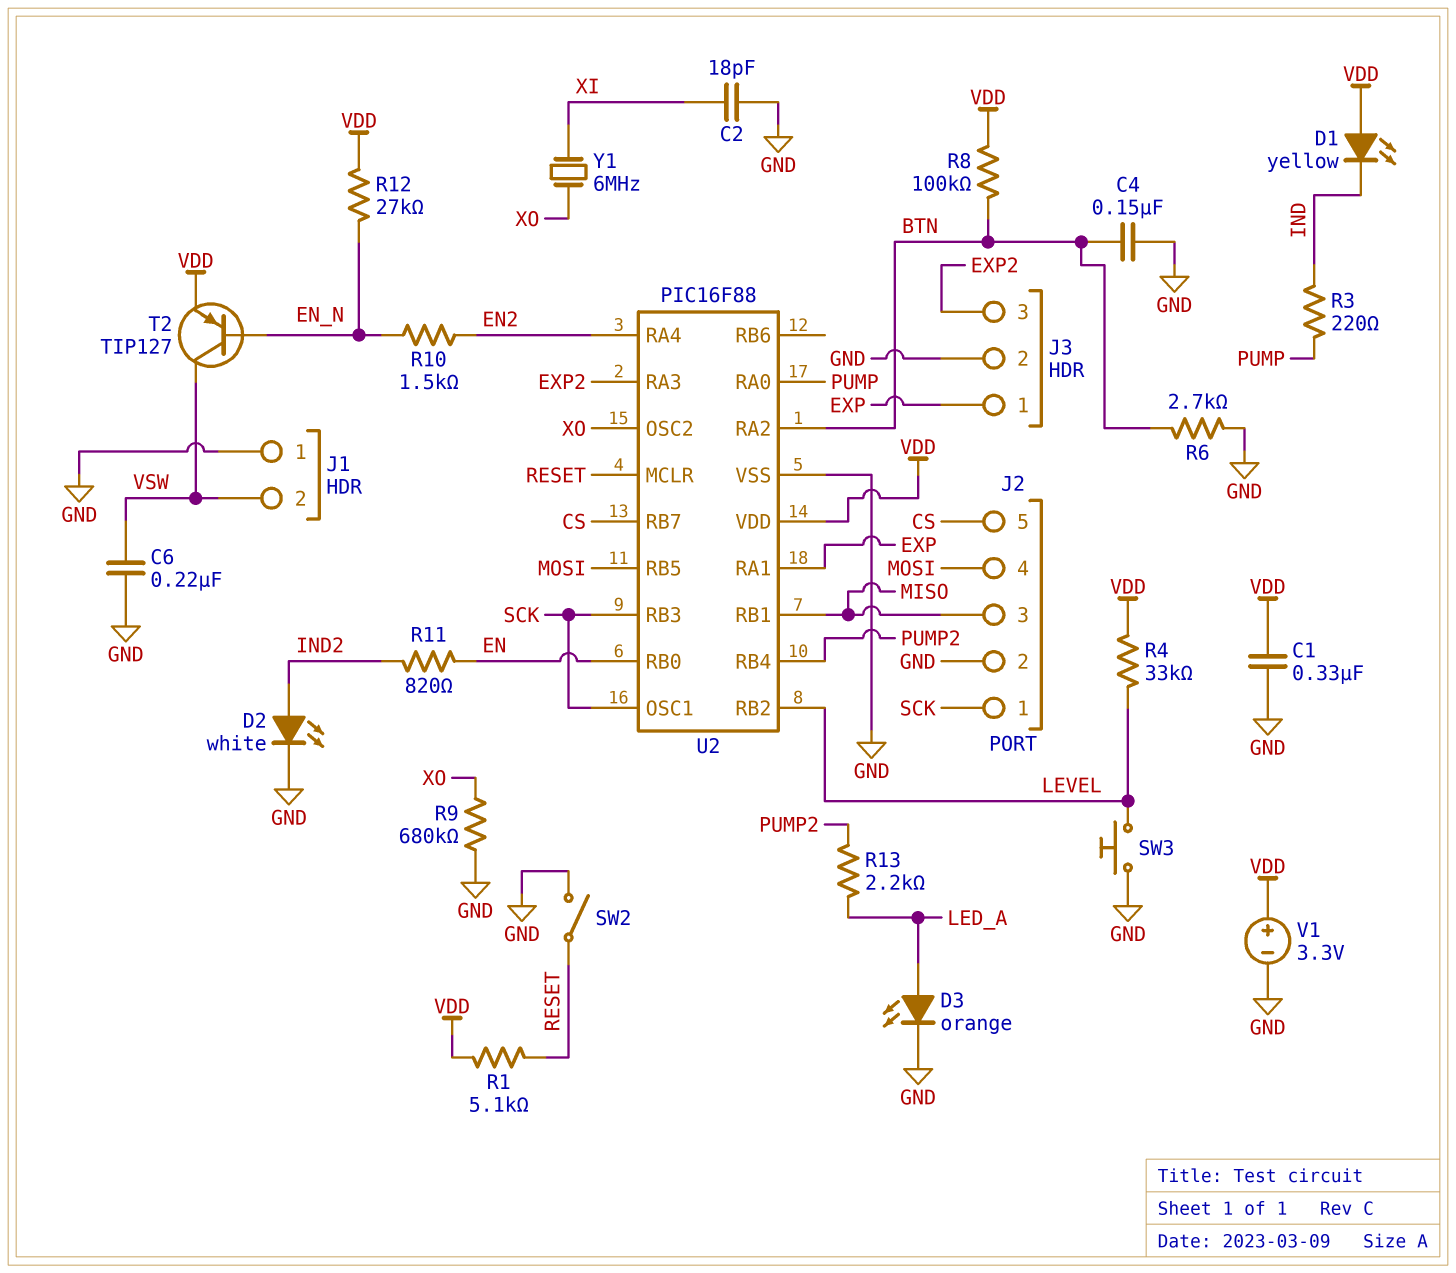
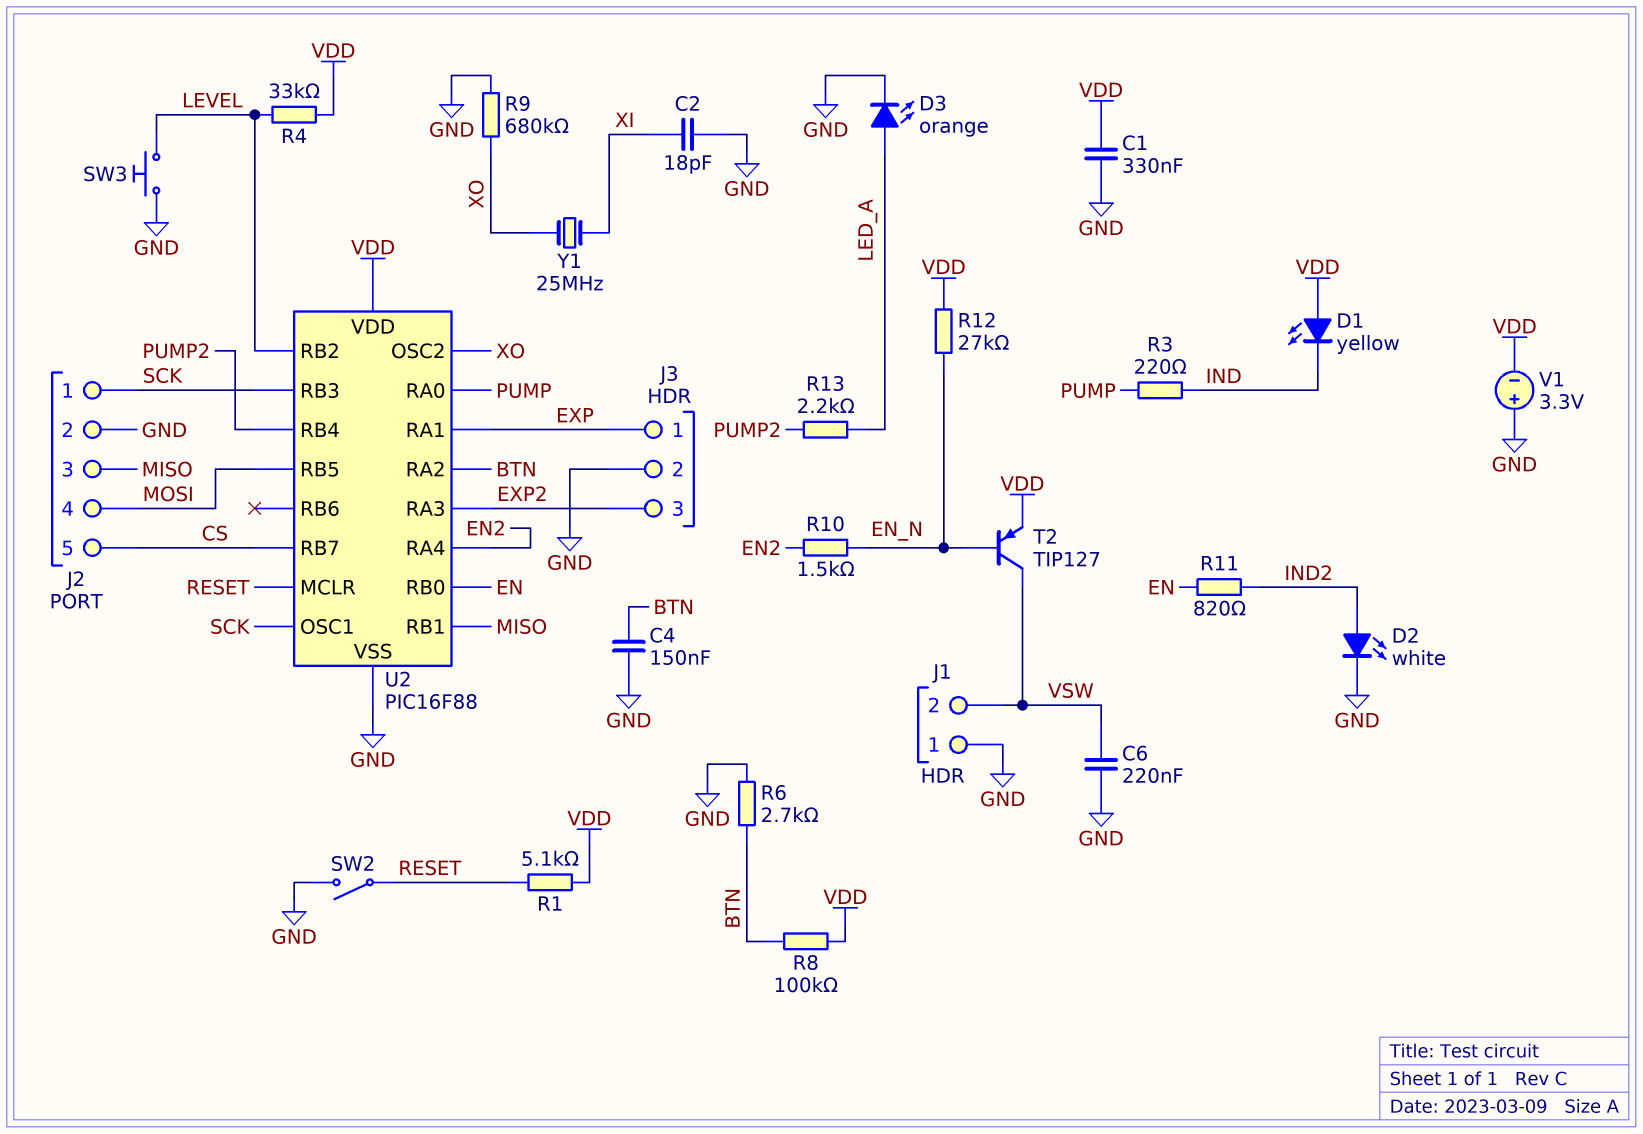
V1: 3.3V (plus VDD, minus GND) -> 3.3V (plus GND, minus VDD)
Y1: 6MHz (XI, XO) -> 25MHz (XI, XO)

